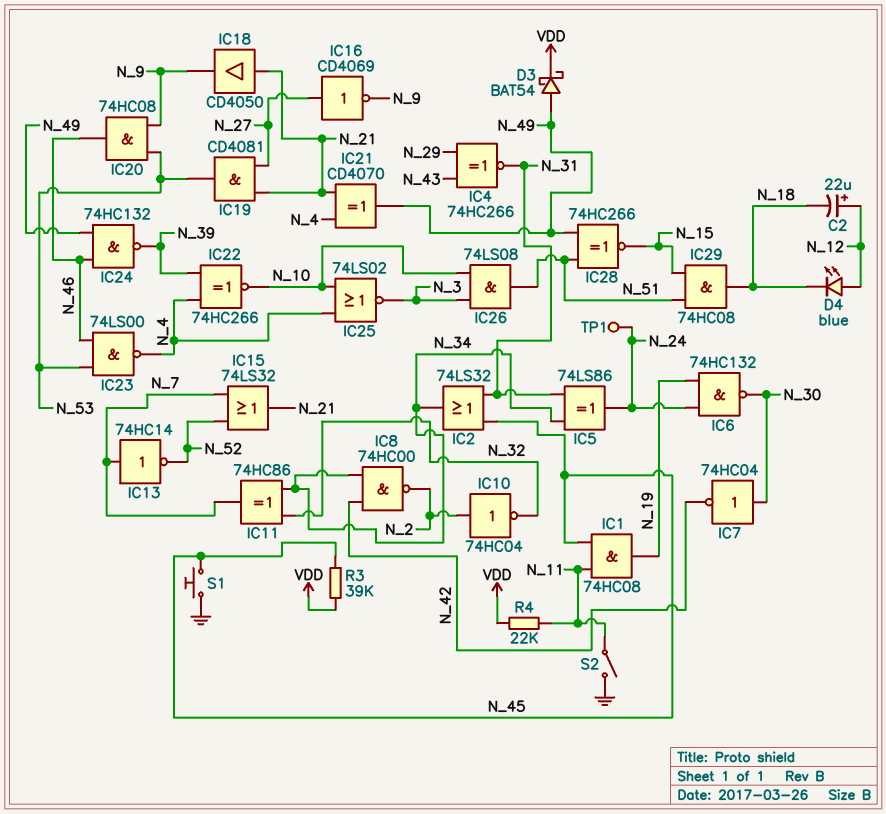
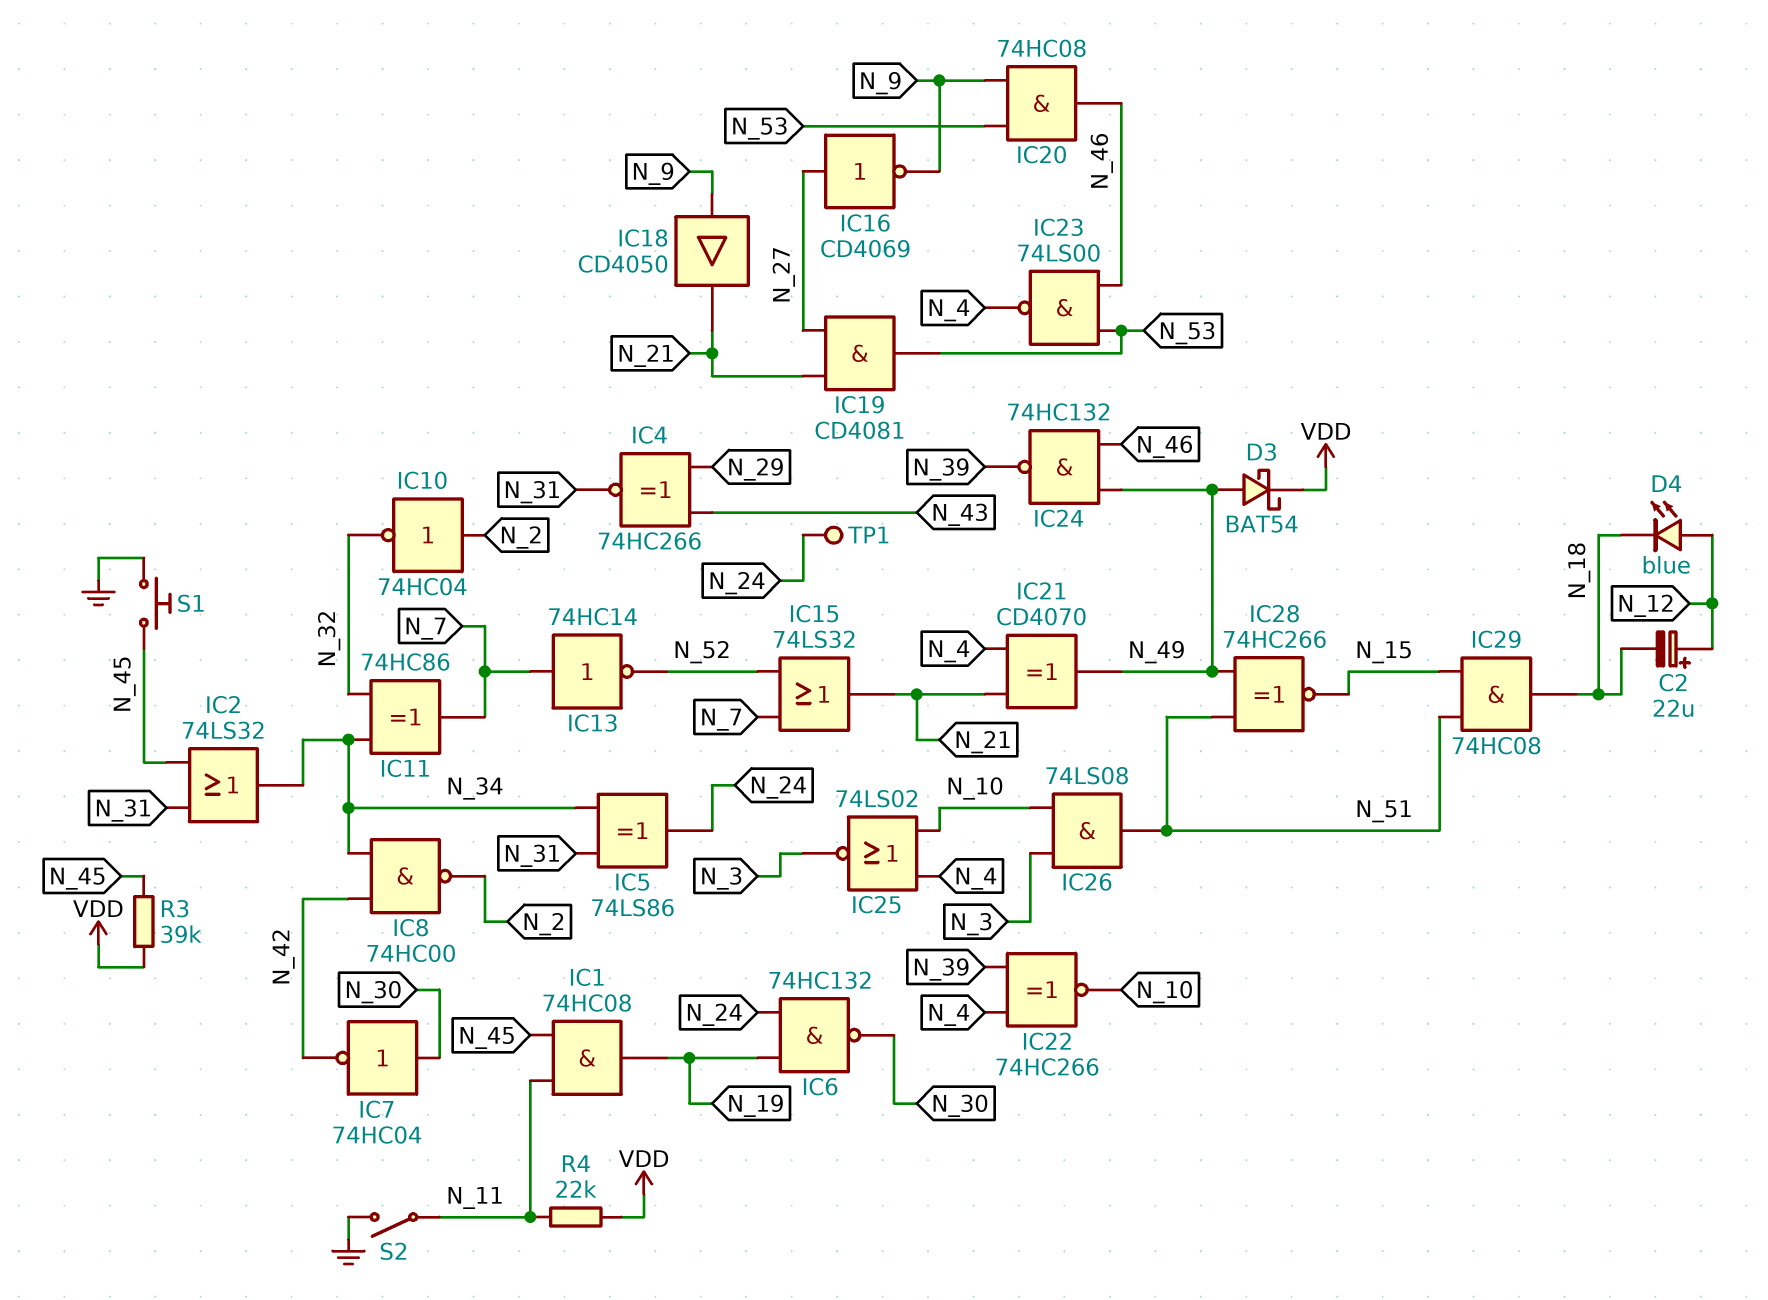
IC18: buffer CD4050 (in N_21, out N_9) -> buffer CD4050 (in N_9, out N_21)

